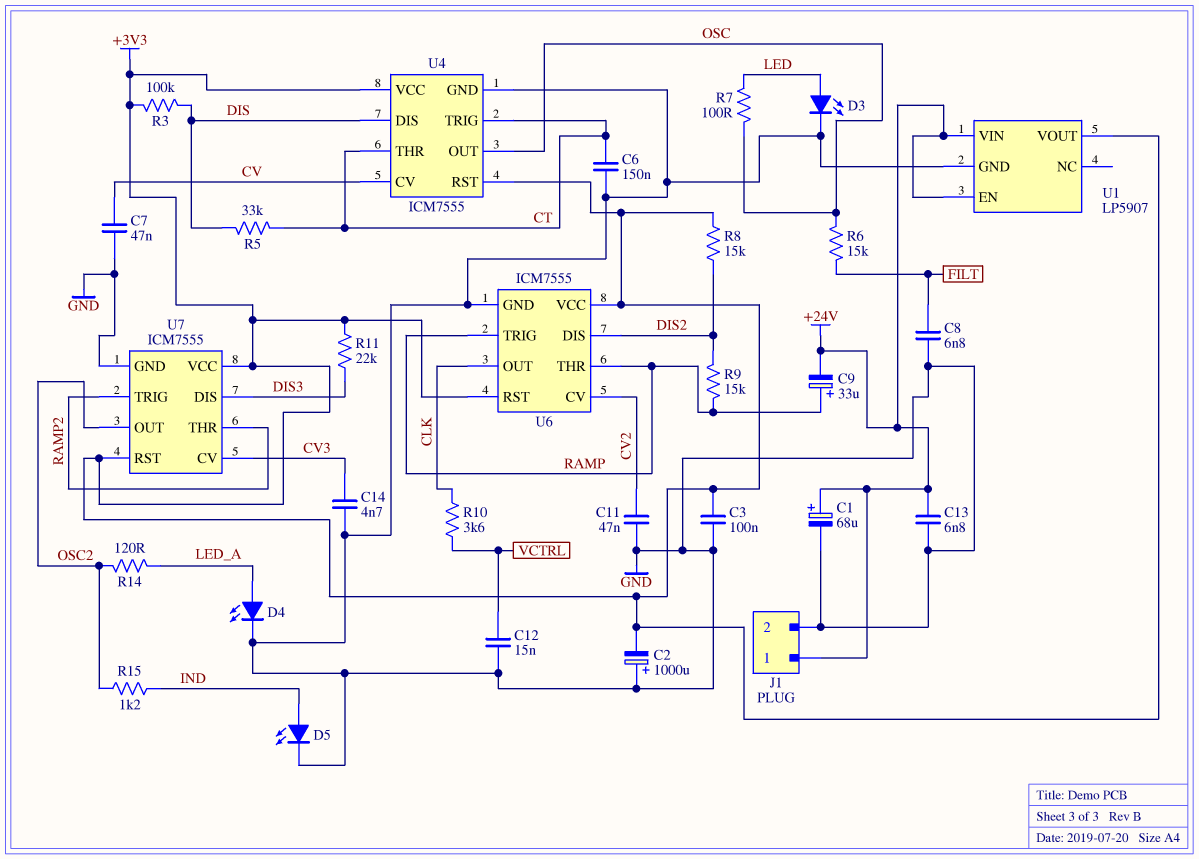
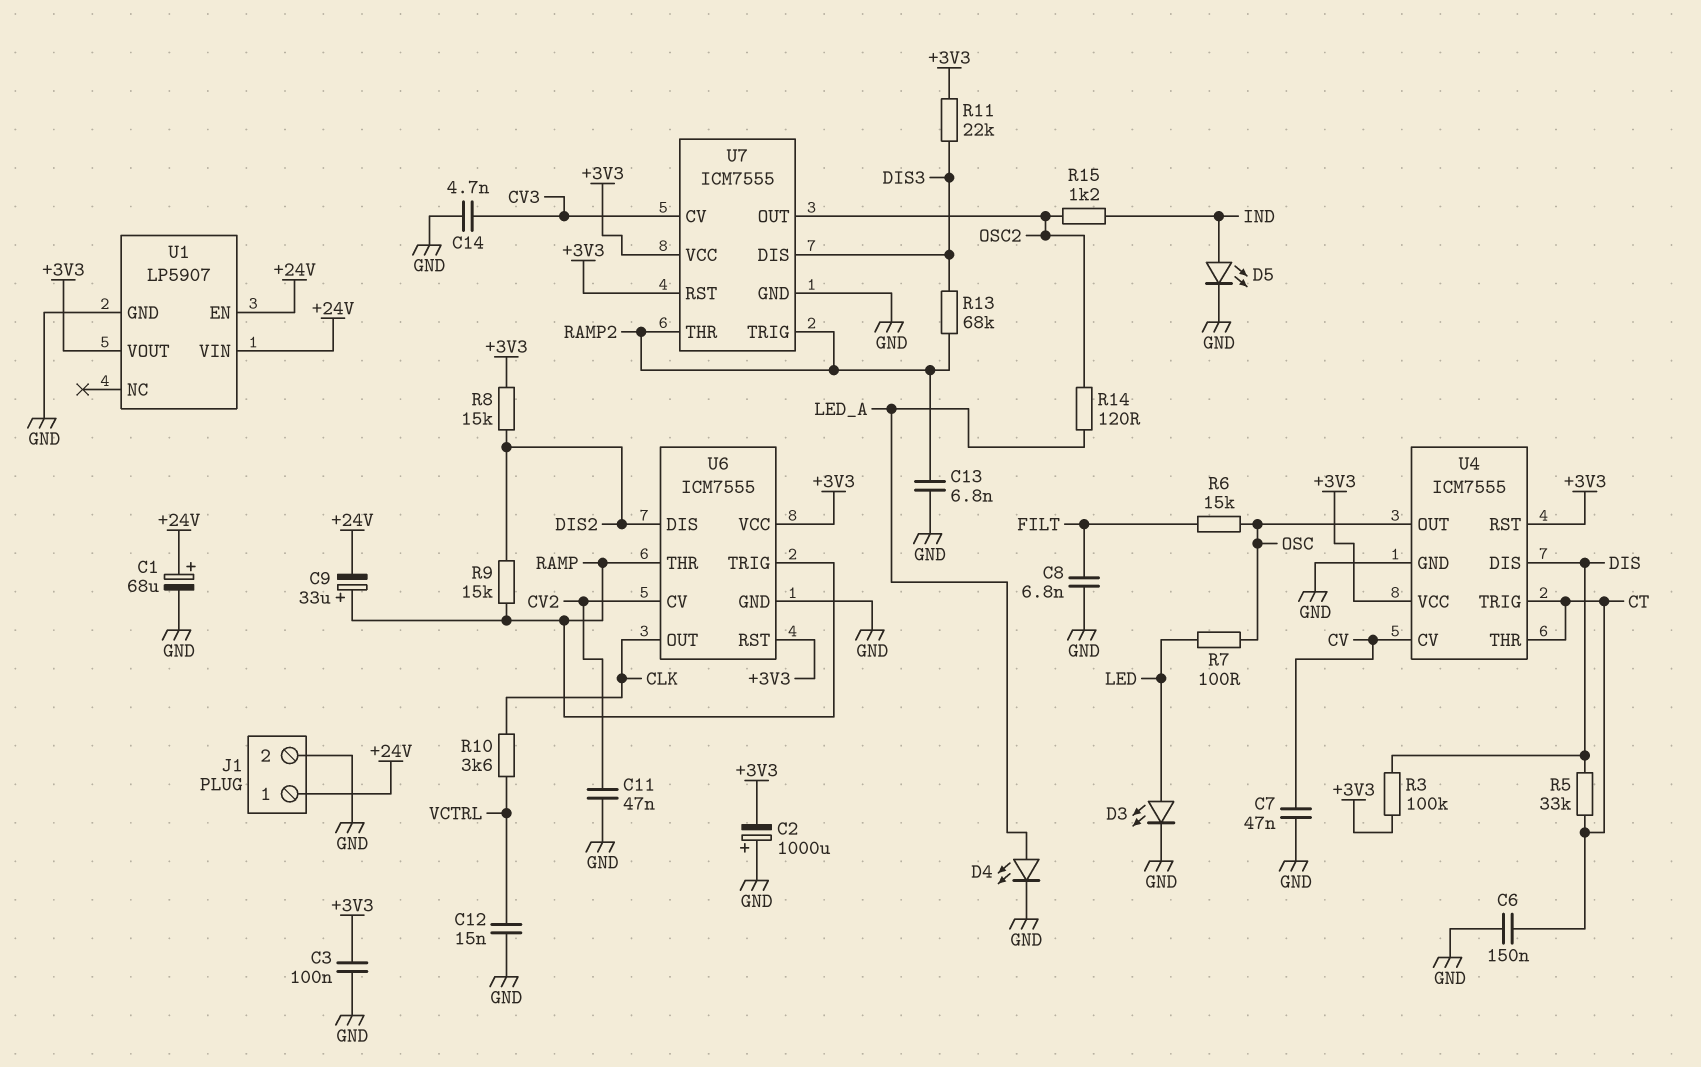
C13: 6.8nF (+24V, GND) -> 6.8nF (GND, RAMP2)
R13: none -> 68k (DIS3, RAMP2)

